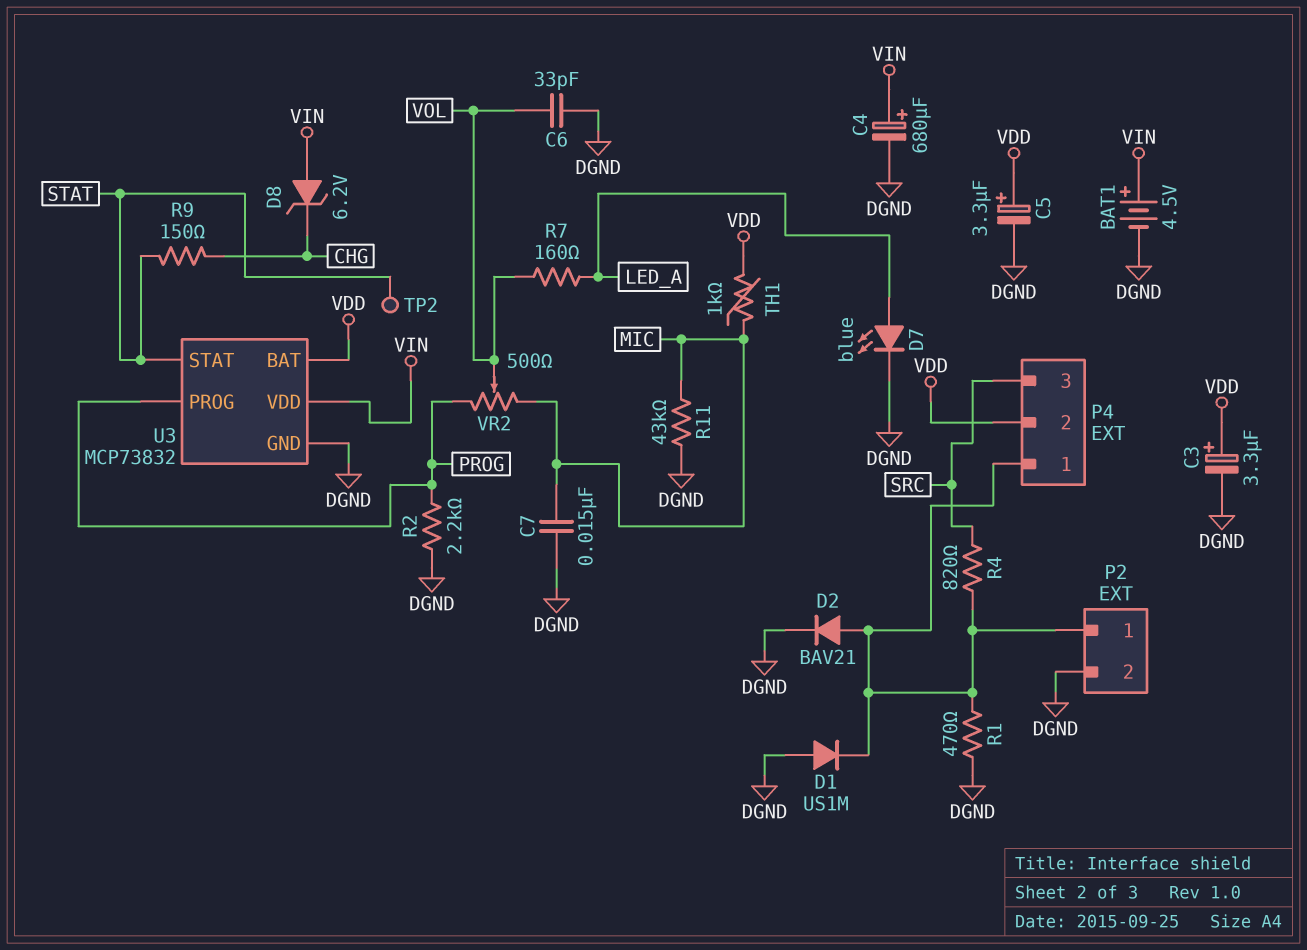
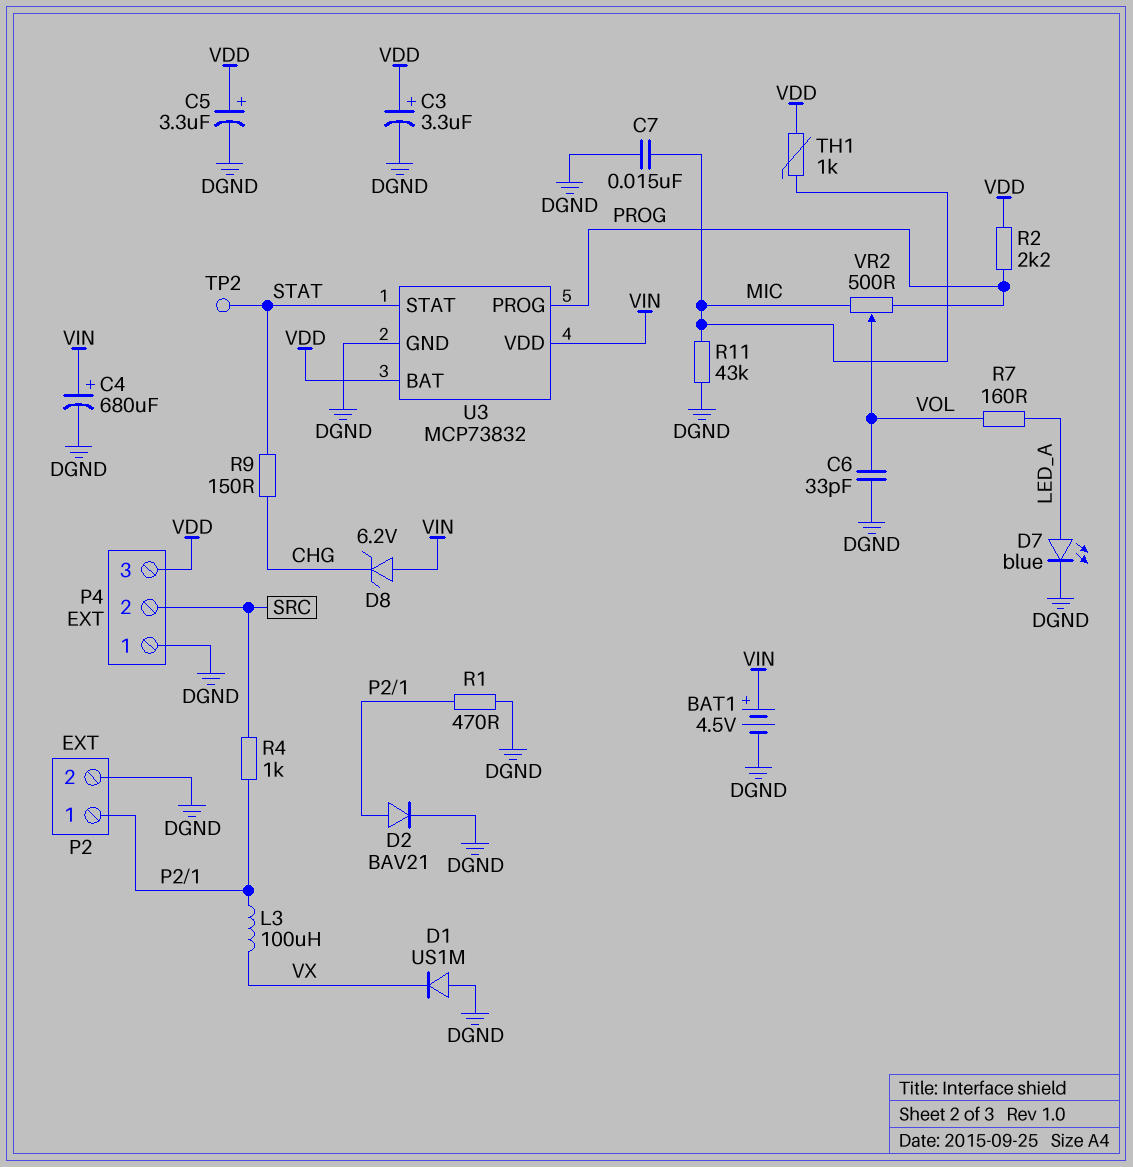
D1: diode US1M (A DGND, K P2/1) -> diode US1M (A DGND, K VX)
L3: none -> 100uH (P2/1, VX)
P4 pin 1: P2/1 -> DGND
P4 pin 2: VDD -> SRC
P4 pin 3: SRC -> VDD
R2: 2.2k (DGND, PROG) -> 2.2k (PROG, VDD)
R4: 820 (P2/1, SRC) -> 1k (P2/1, SRC)

